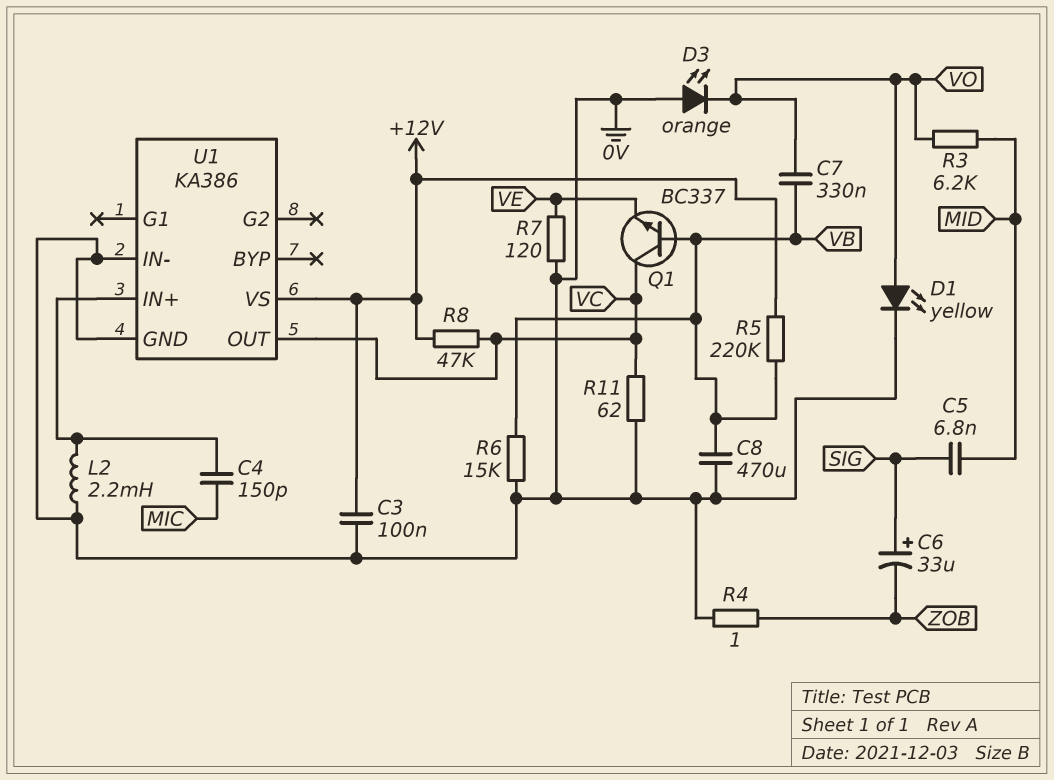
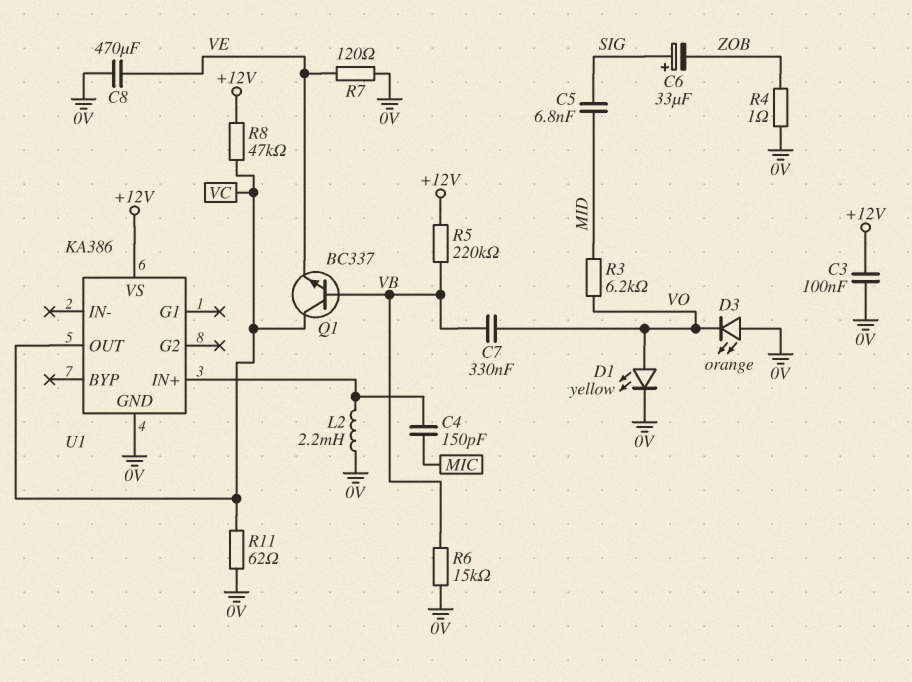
C8: 470uF (0V, VB) -> 470uF (0V, VE)
U1 pin IN-: 0V -> none

